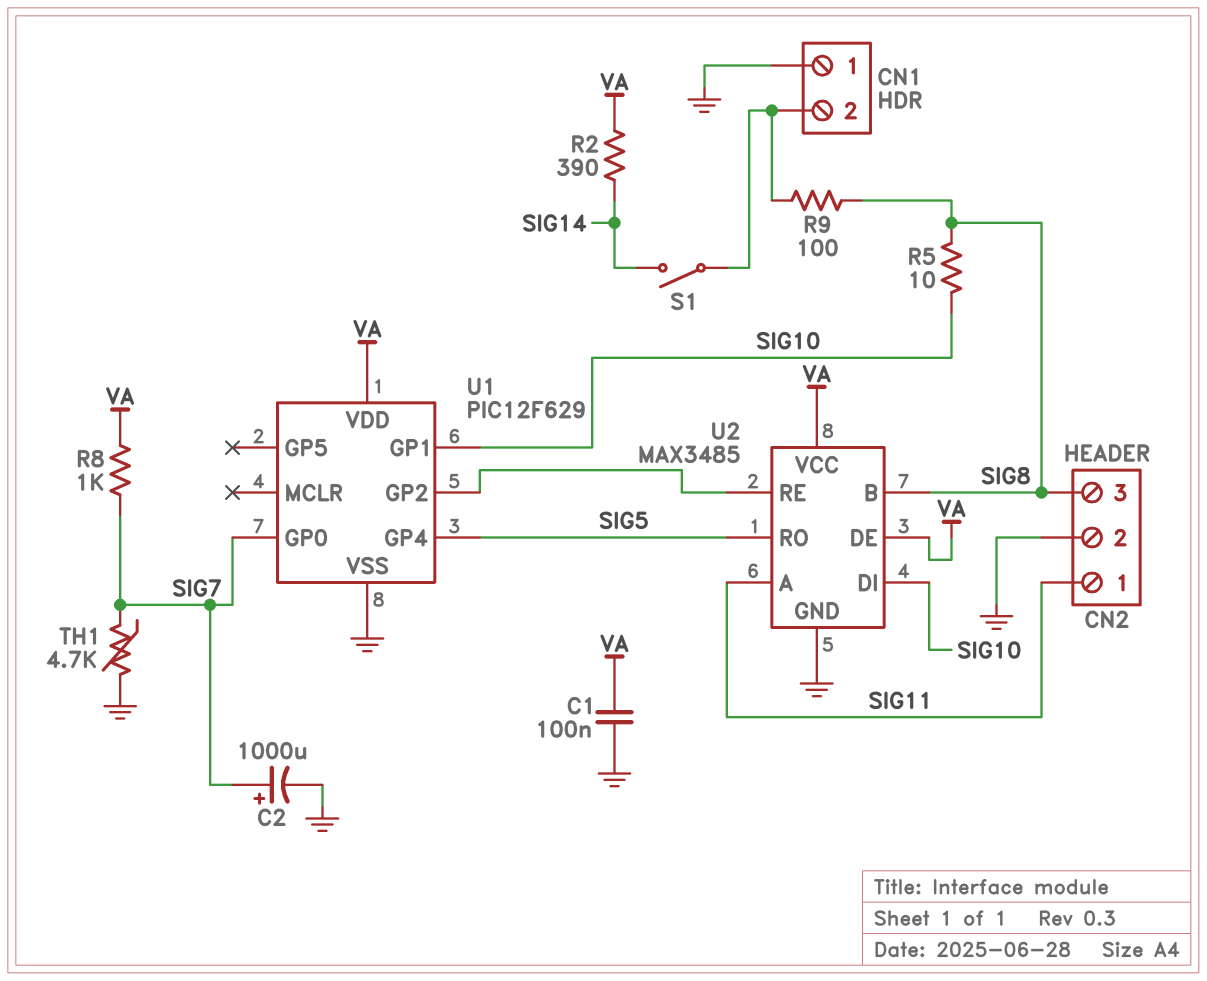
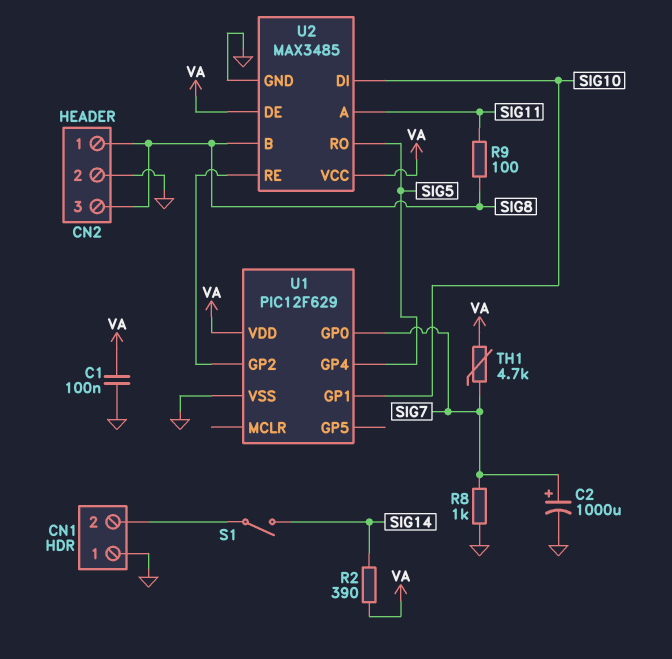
CN2 pin 1: SIG11 -> SIG8
R5: 10 (SIG8, SIG10) -> none
R8: 1k (SIG7, VA) -> 1k (GND, SIG7)
R9: 100 (CN1/2, SIG8) -> 100 (SIG8, SIG11)
TH1: 4.7k (GND, SIG7) -> 4.7k (SIG7, VA)

